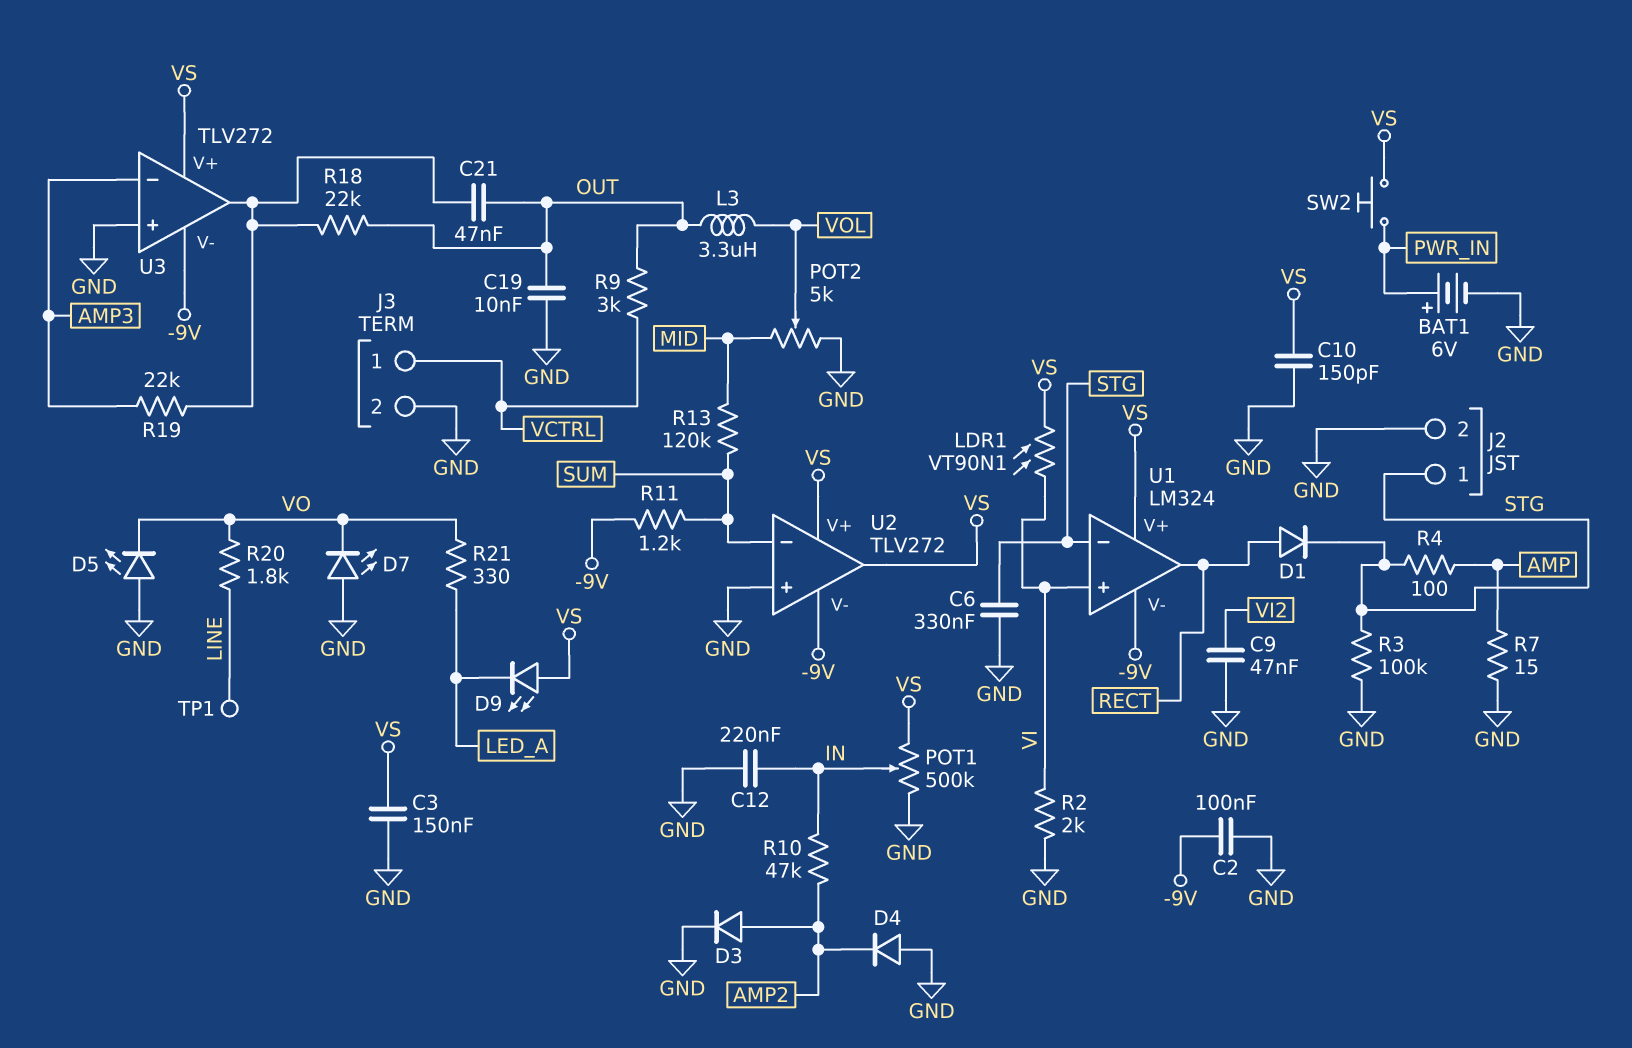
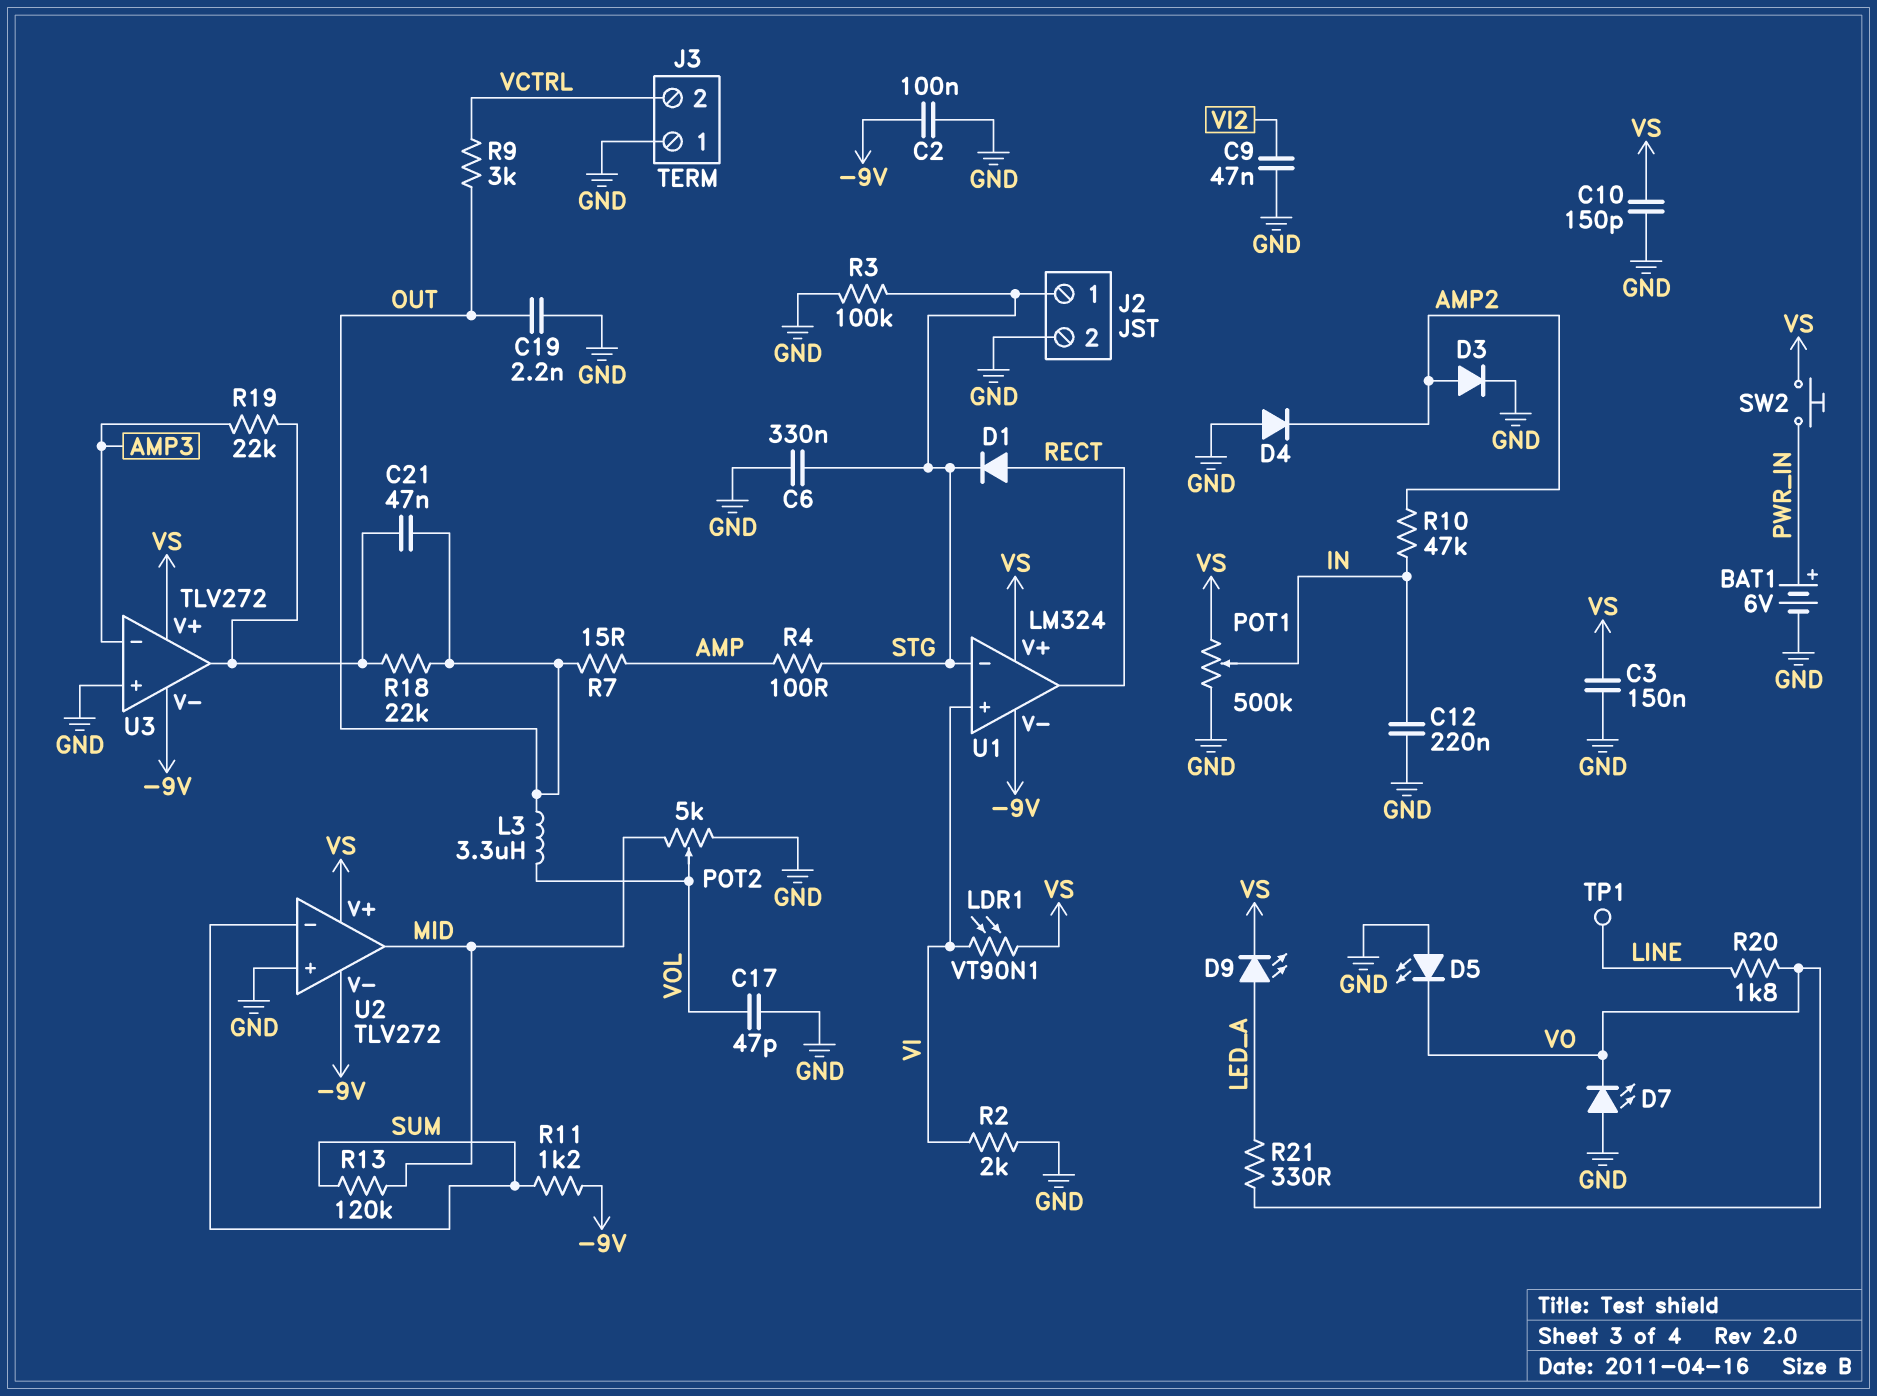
C17: none -> 47pF (GND, VOL)
C19: 10nF (GND, OUT) -> 2.2nF (GND, OUT)
D9: LED (A VS, K LED_A) -> LED (A LED_A, K VS)
J3 pin 1: VCTRL -> GND
J3 pin 2: GND -> VCTRL
R7: 15 (AMP, GND) -> 15 (AMP, OUT)
U2 pin out: VS -> MID

